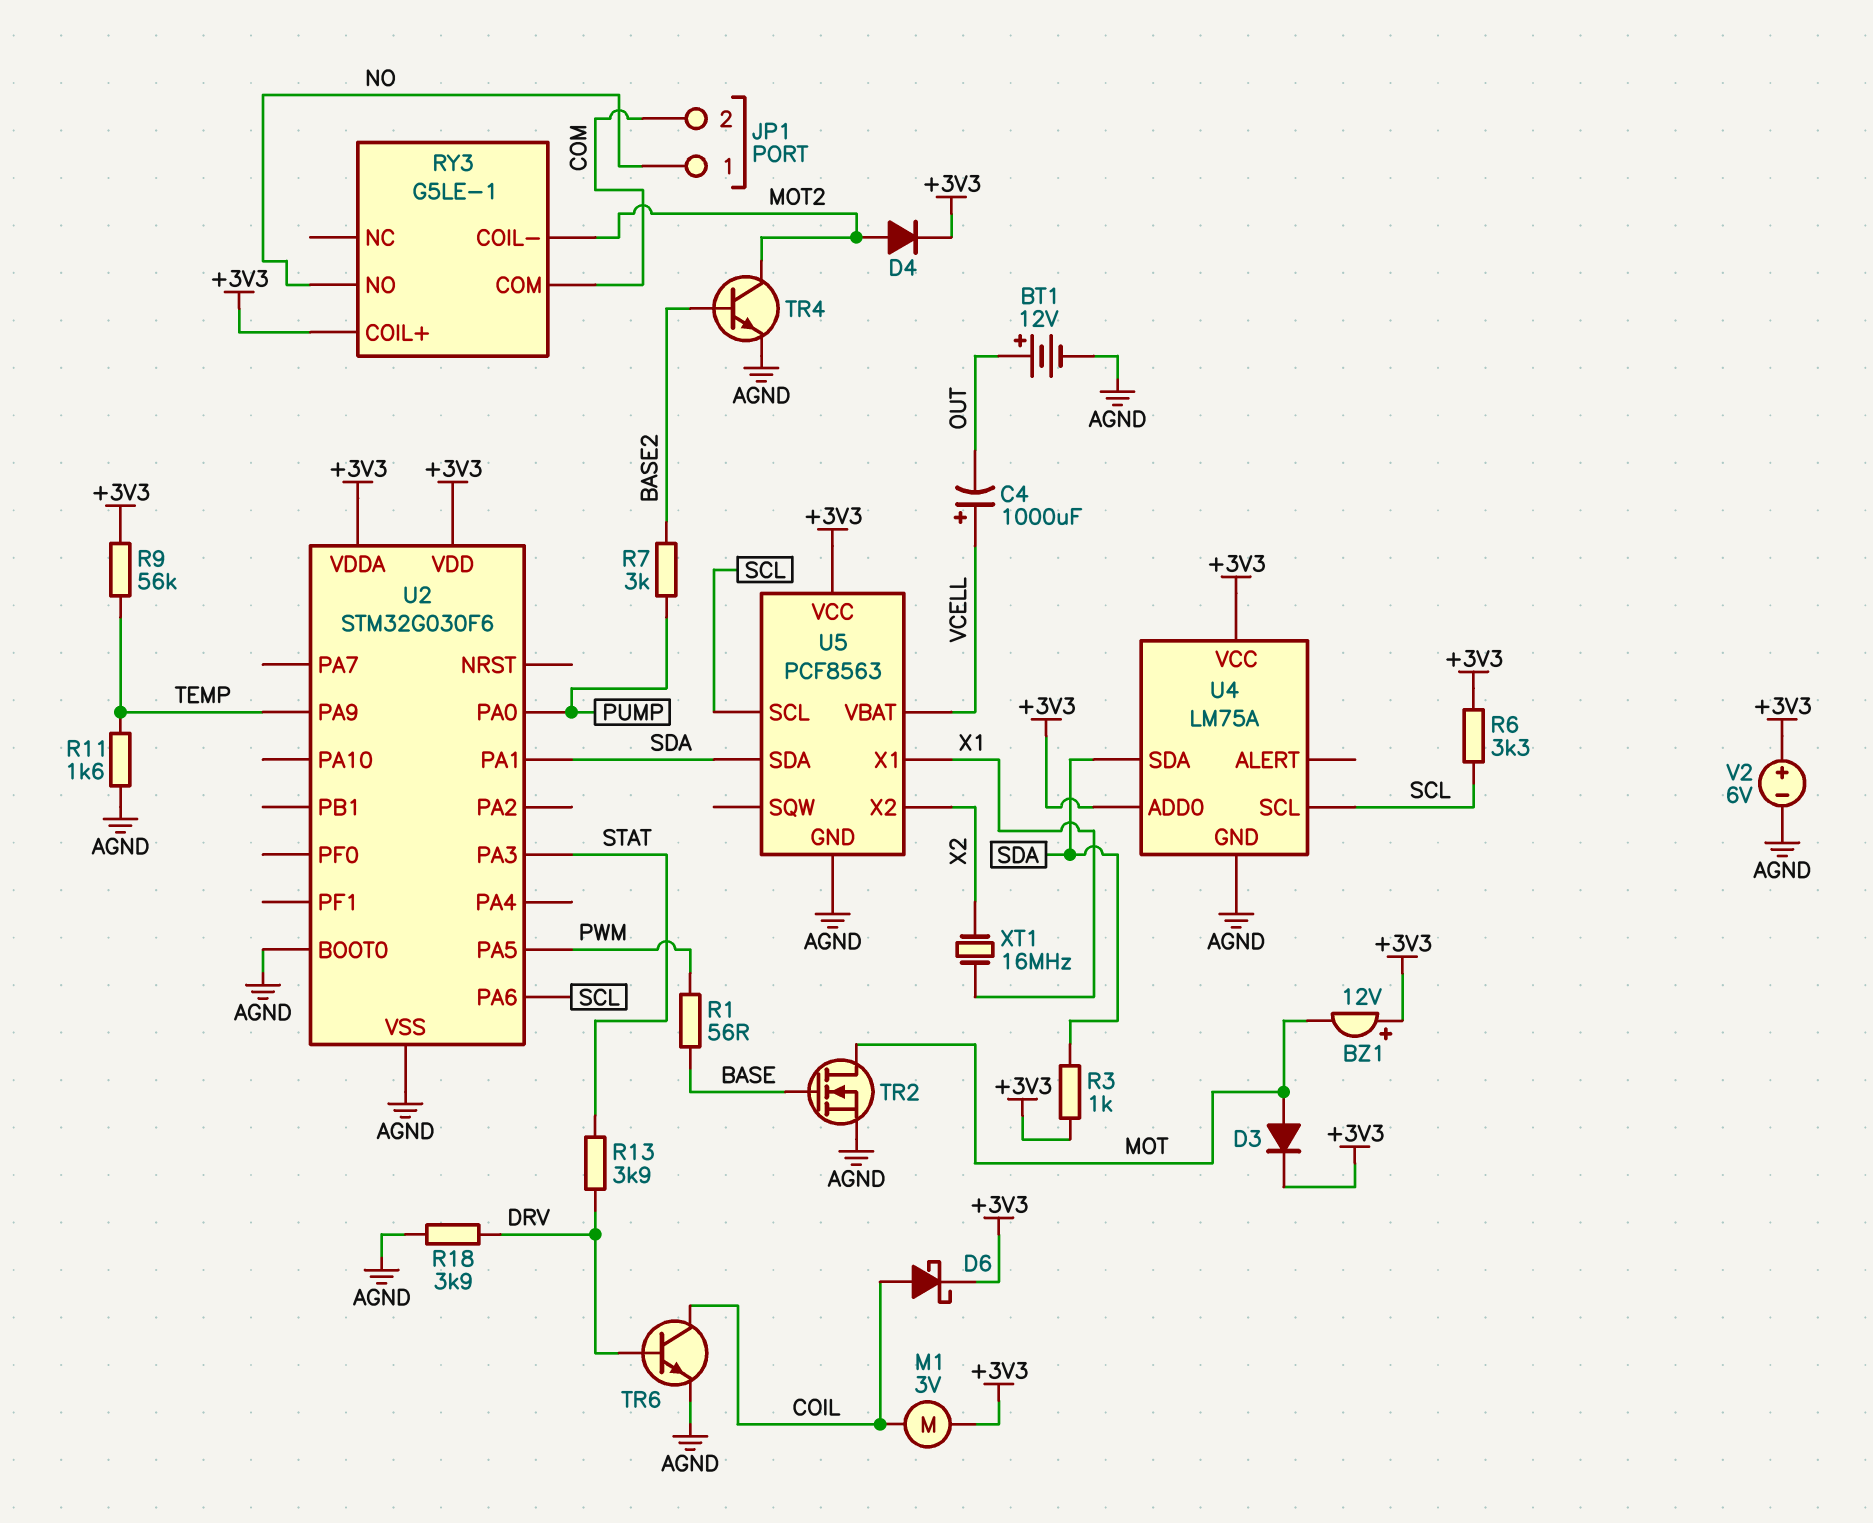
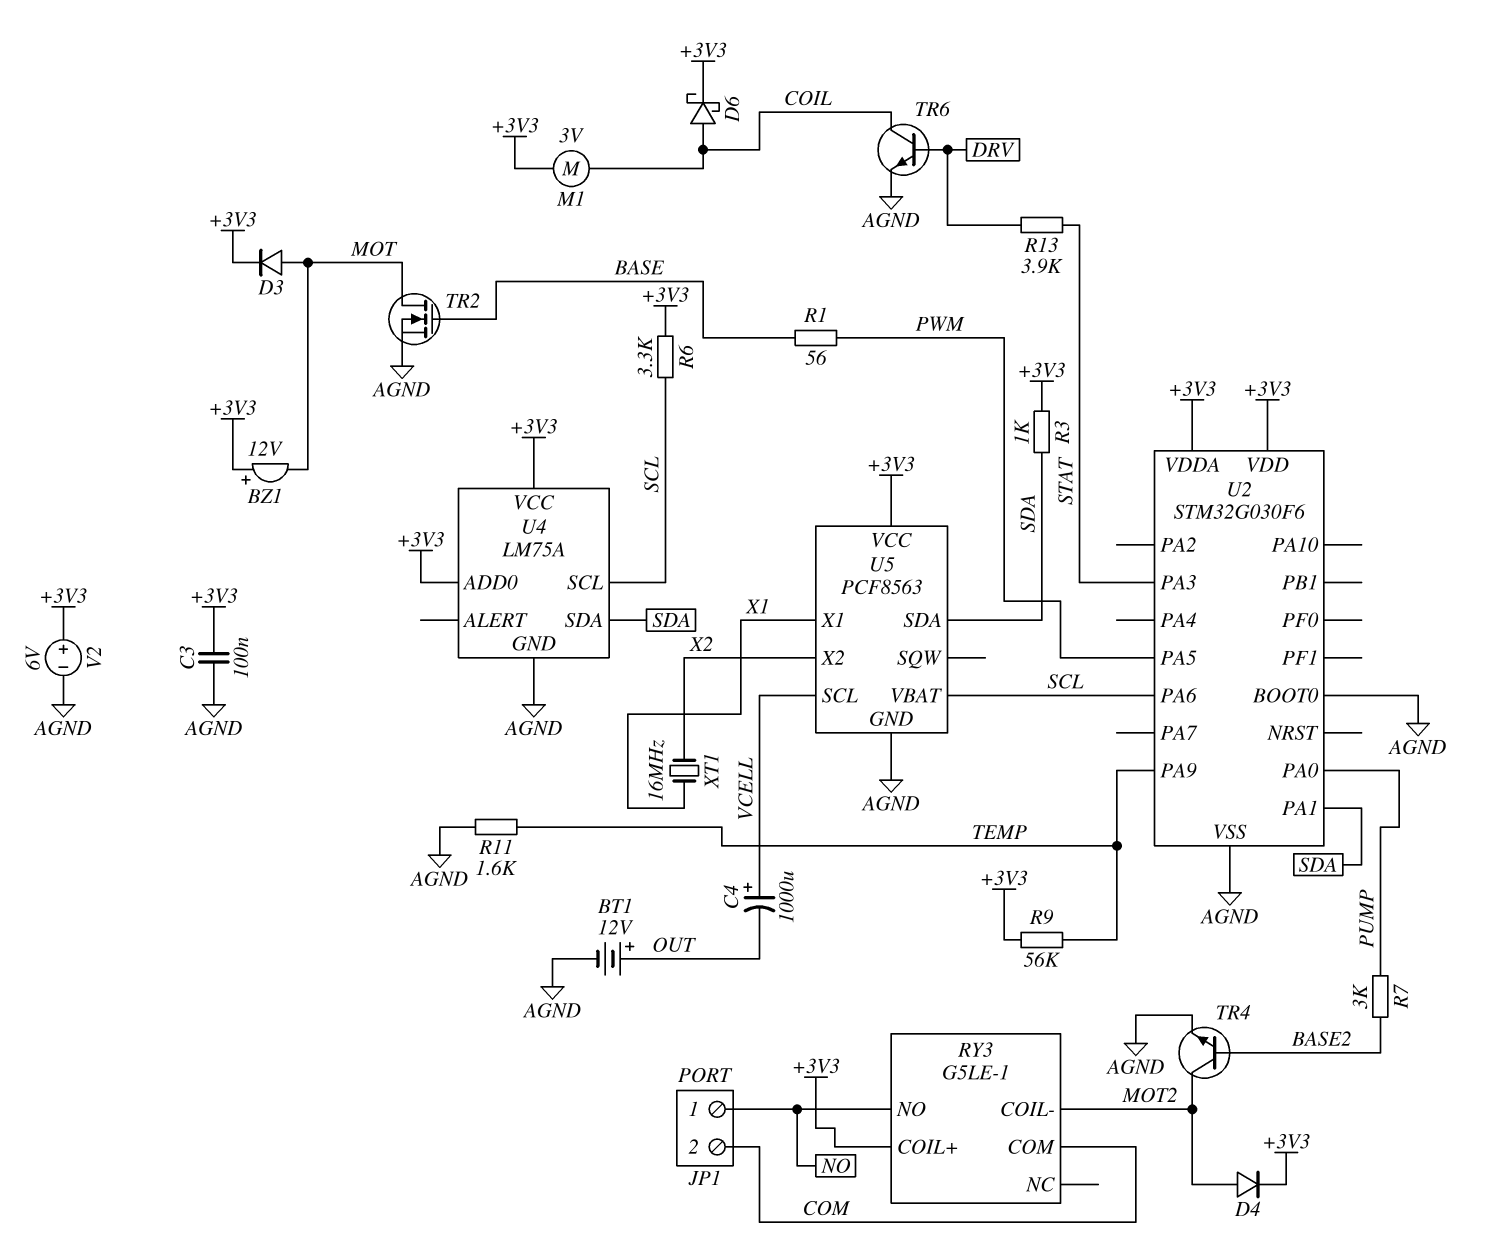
C3: none -> 100nF (+3V3, AGND)
R18: 3.9k (AGND, DRV) -> none
U5 pin SCL: SCL -> VCELL
U5 pin VBAT: VCELL -> SCL

